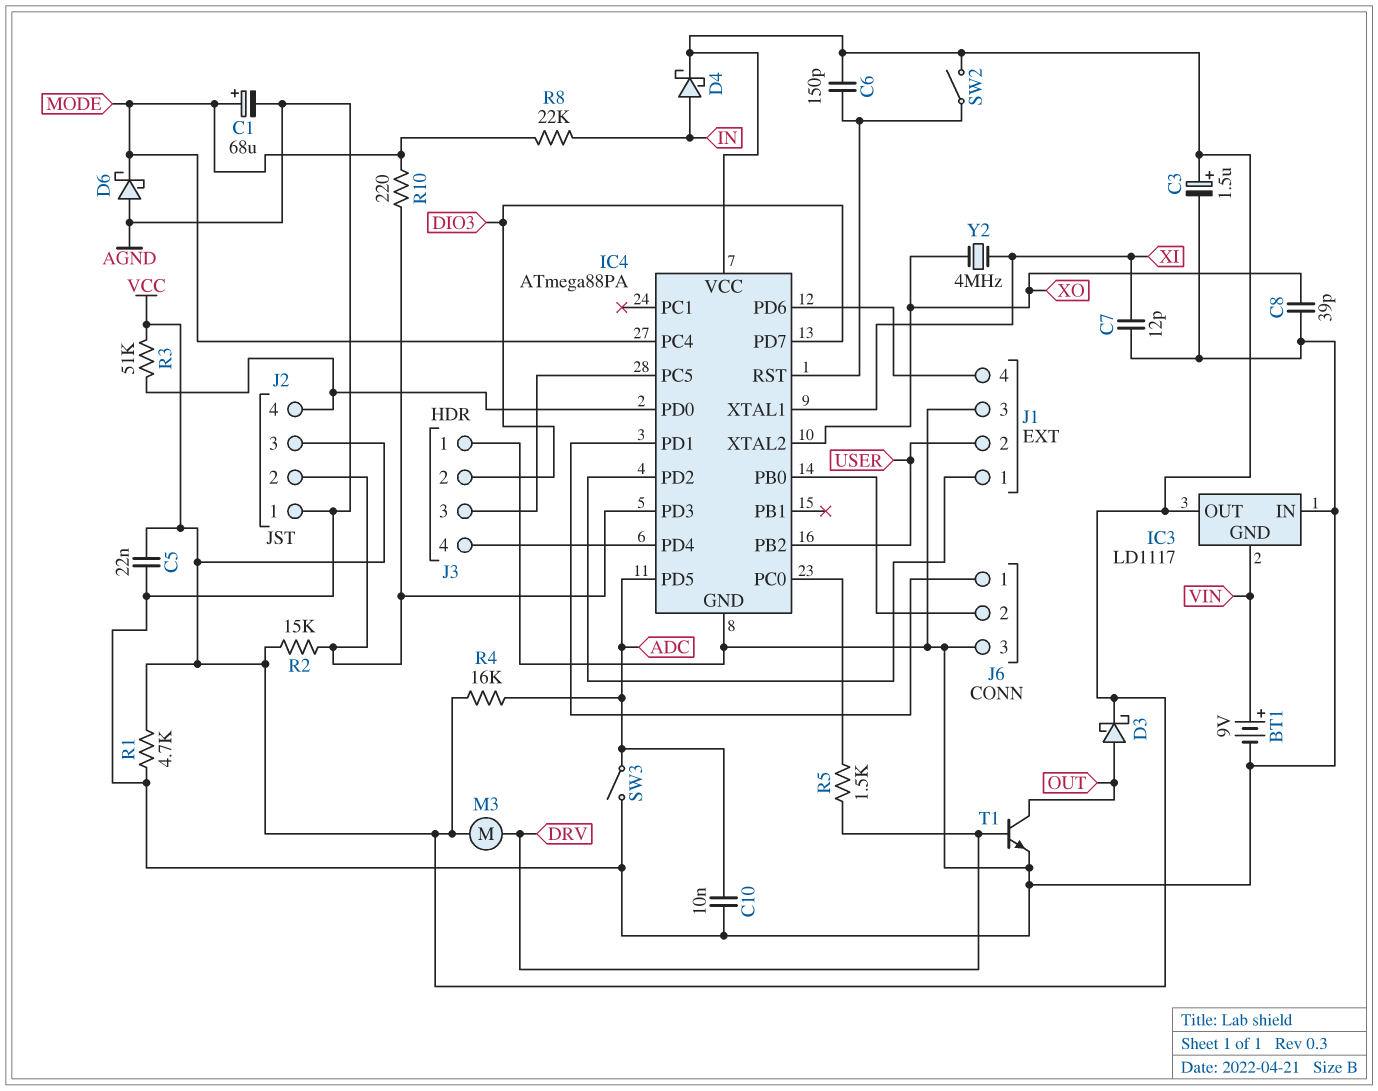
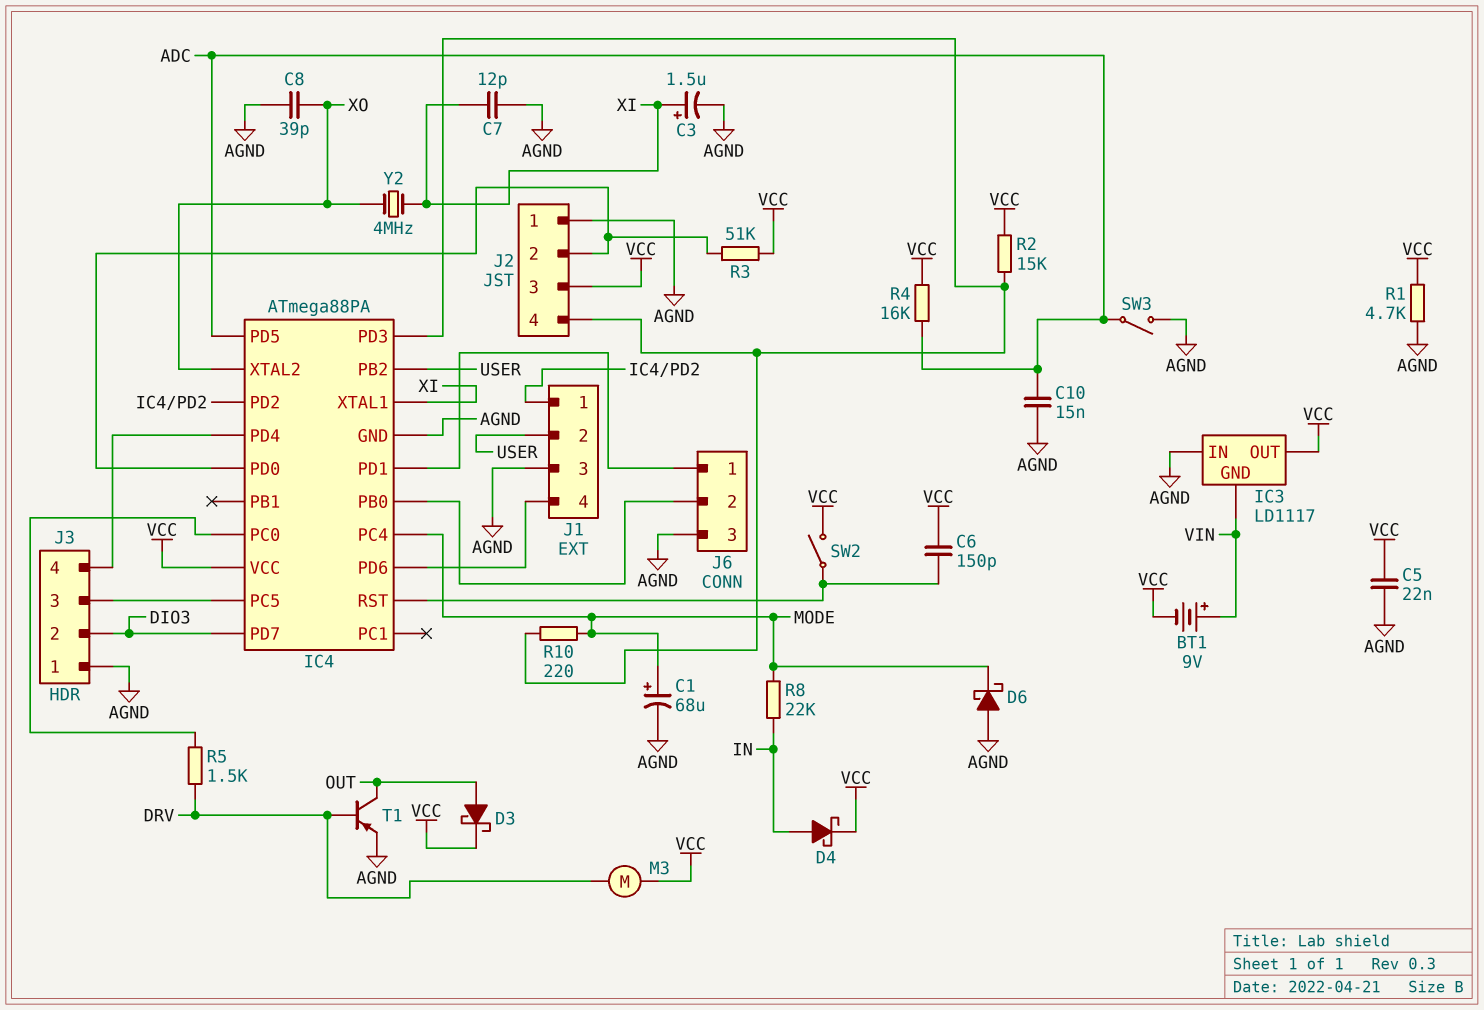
BT1: 9V (plus VIN, minus AGND) -> 9V (plus VIN, minus VCC)
C3: 1.5uF (plus VCC, minus AGND) -> 1.5uF (plus XI, minus AGND)
C10: 10nF (ADC, AGND) -> 15nF (ADC, AGND)
J2 pin 2: IC4/PD3 -> IC4/PD0
J2 pin 4: IC4/PD0 -> IC4/PD3
T1: NPN (B DRV, C OUT, E AGND) -> PNP (B DRV, C OUT, E AGND)

